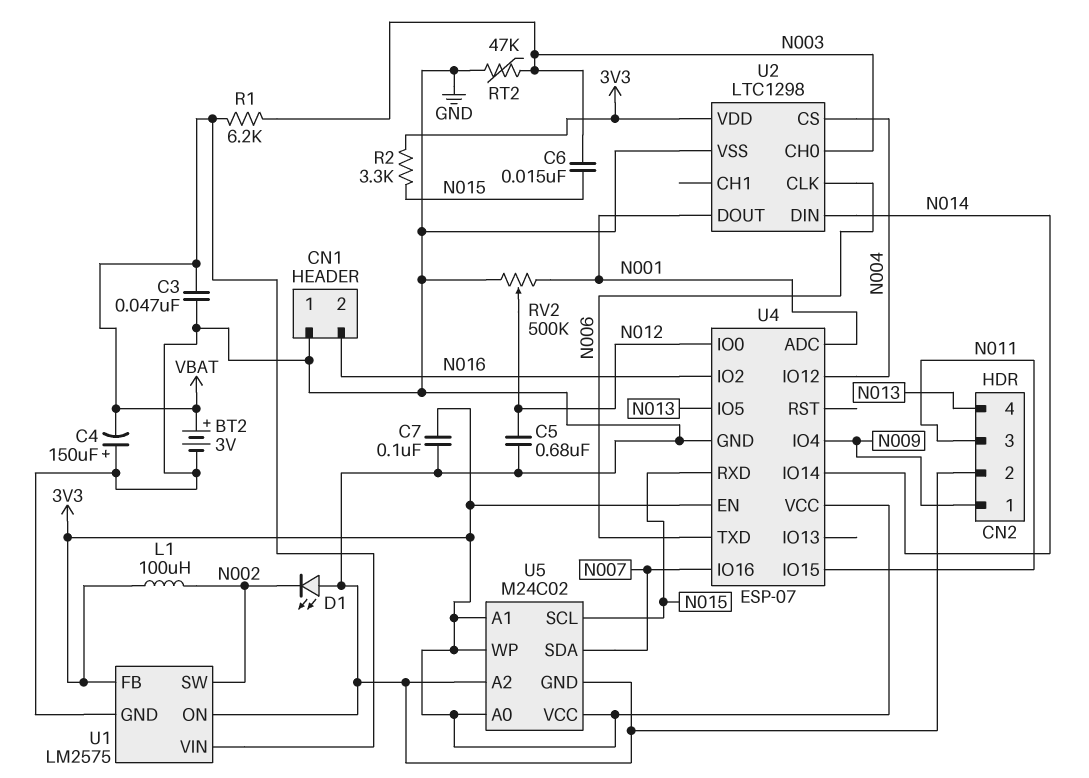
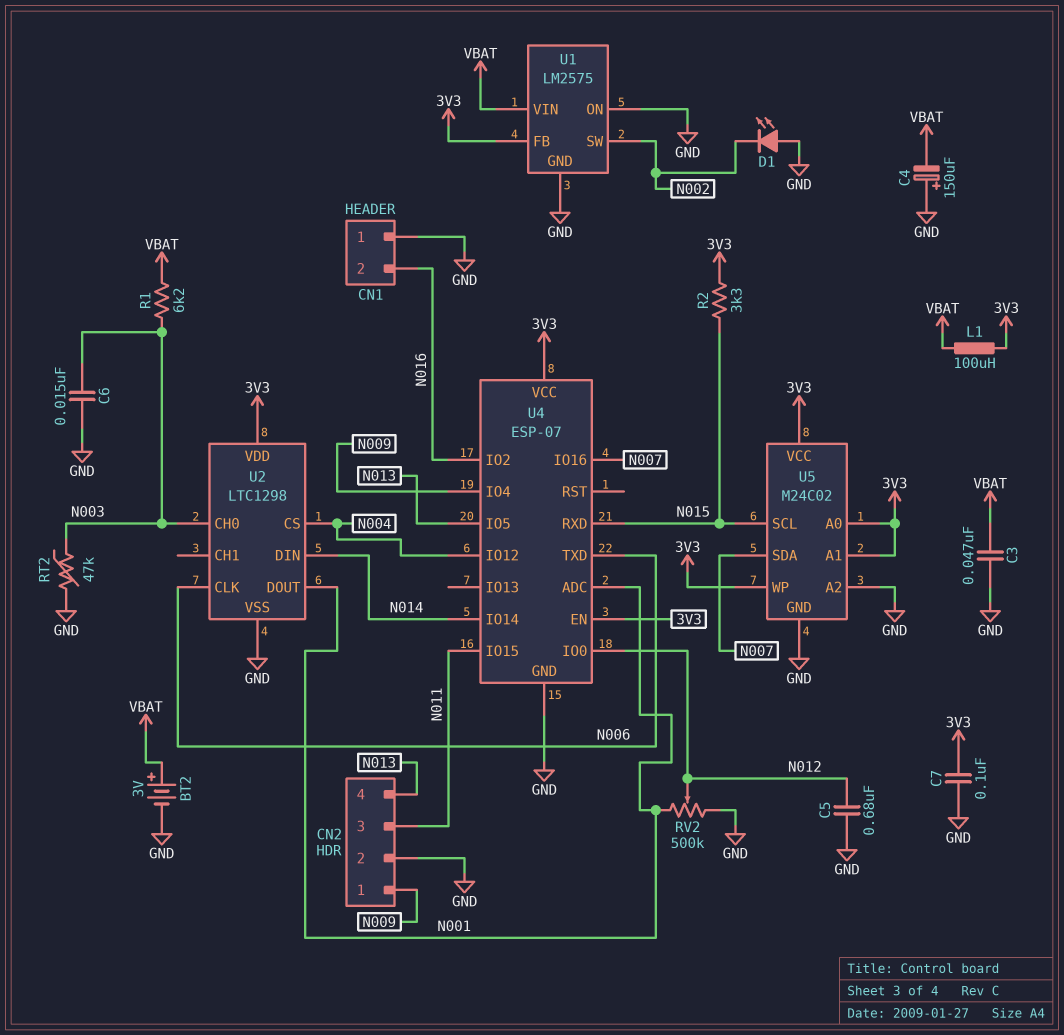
C6: 15nF (N003, N015) -> 15nF (GND, N003)
L1: 100uH (3V3, N002) -> 100uH (3V3, VBAT)

